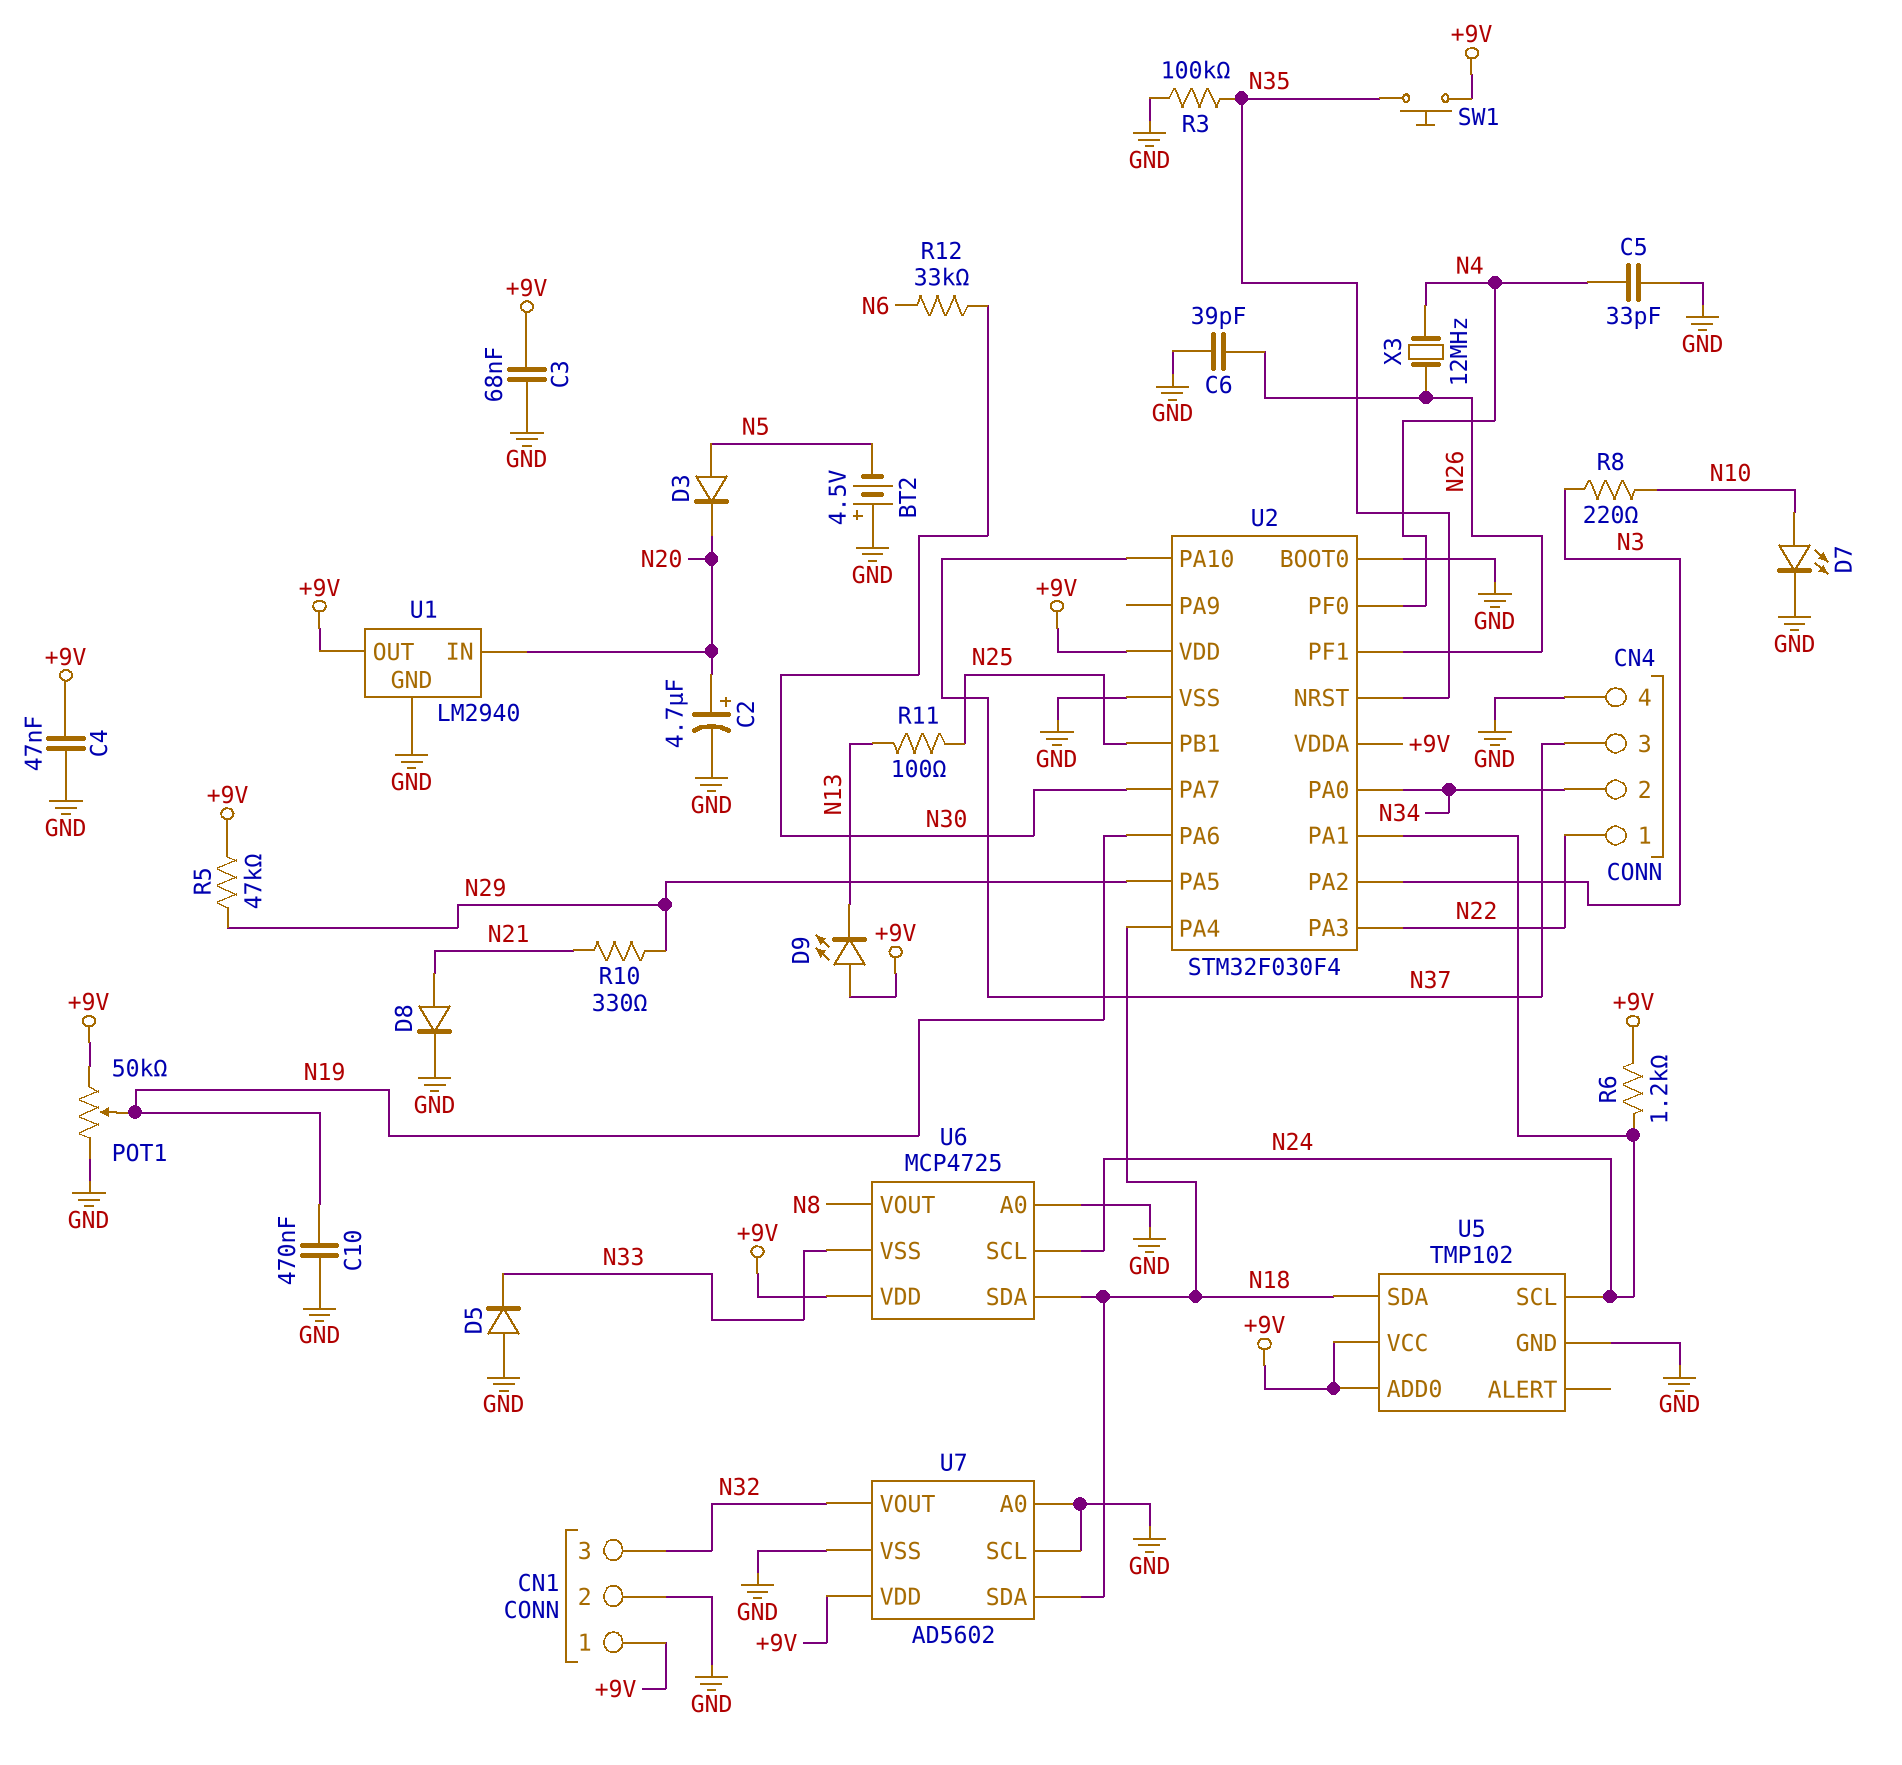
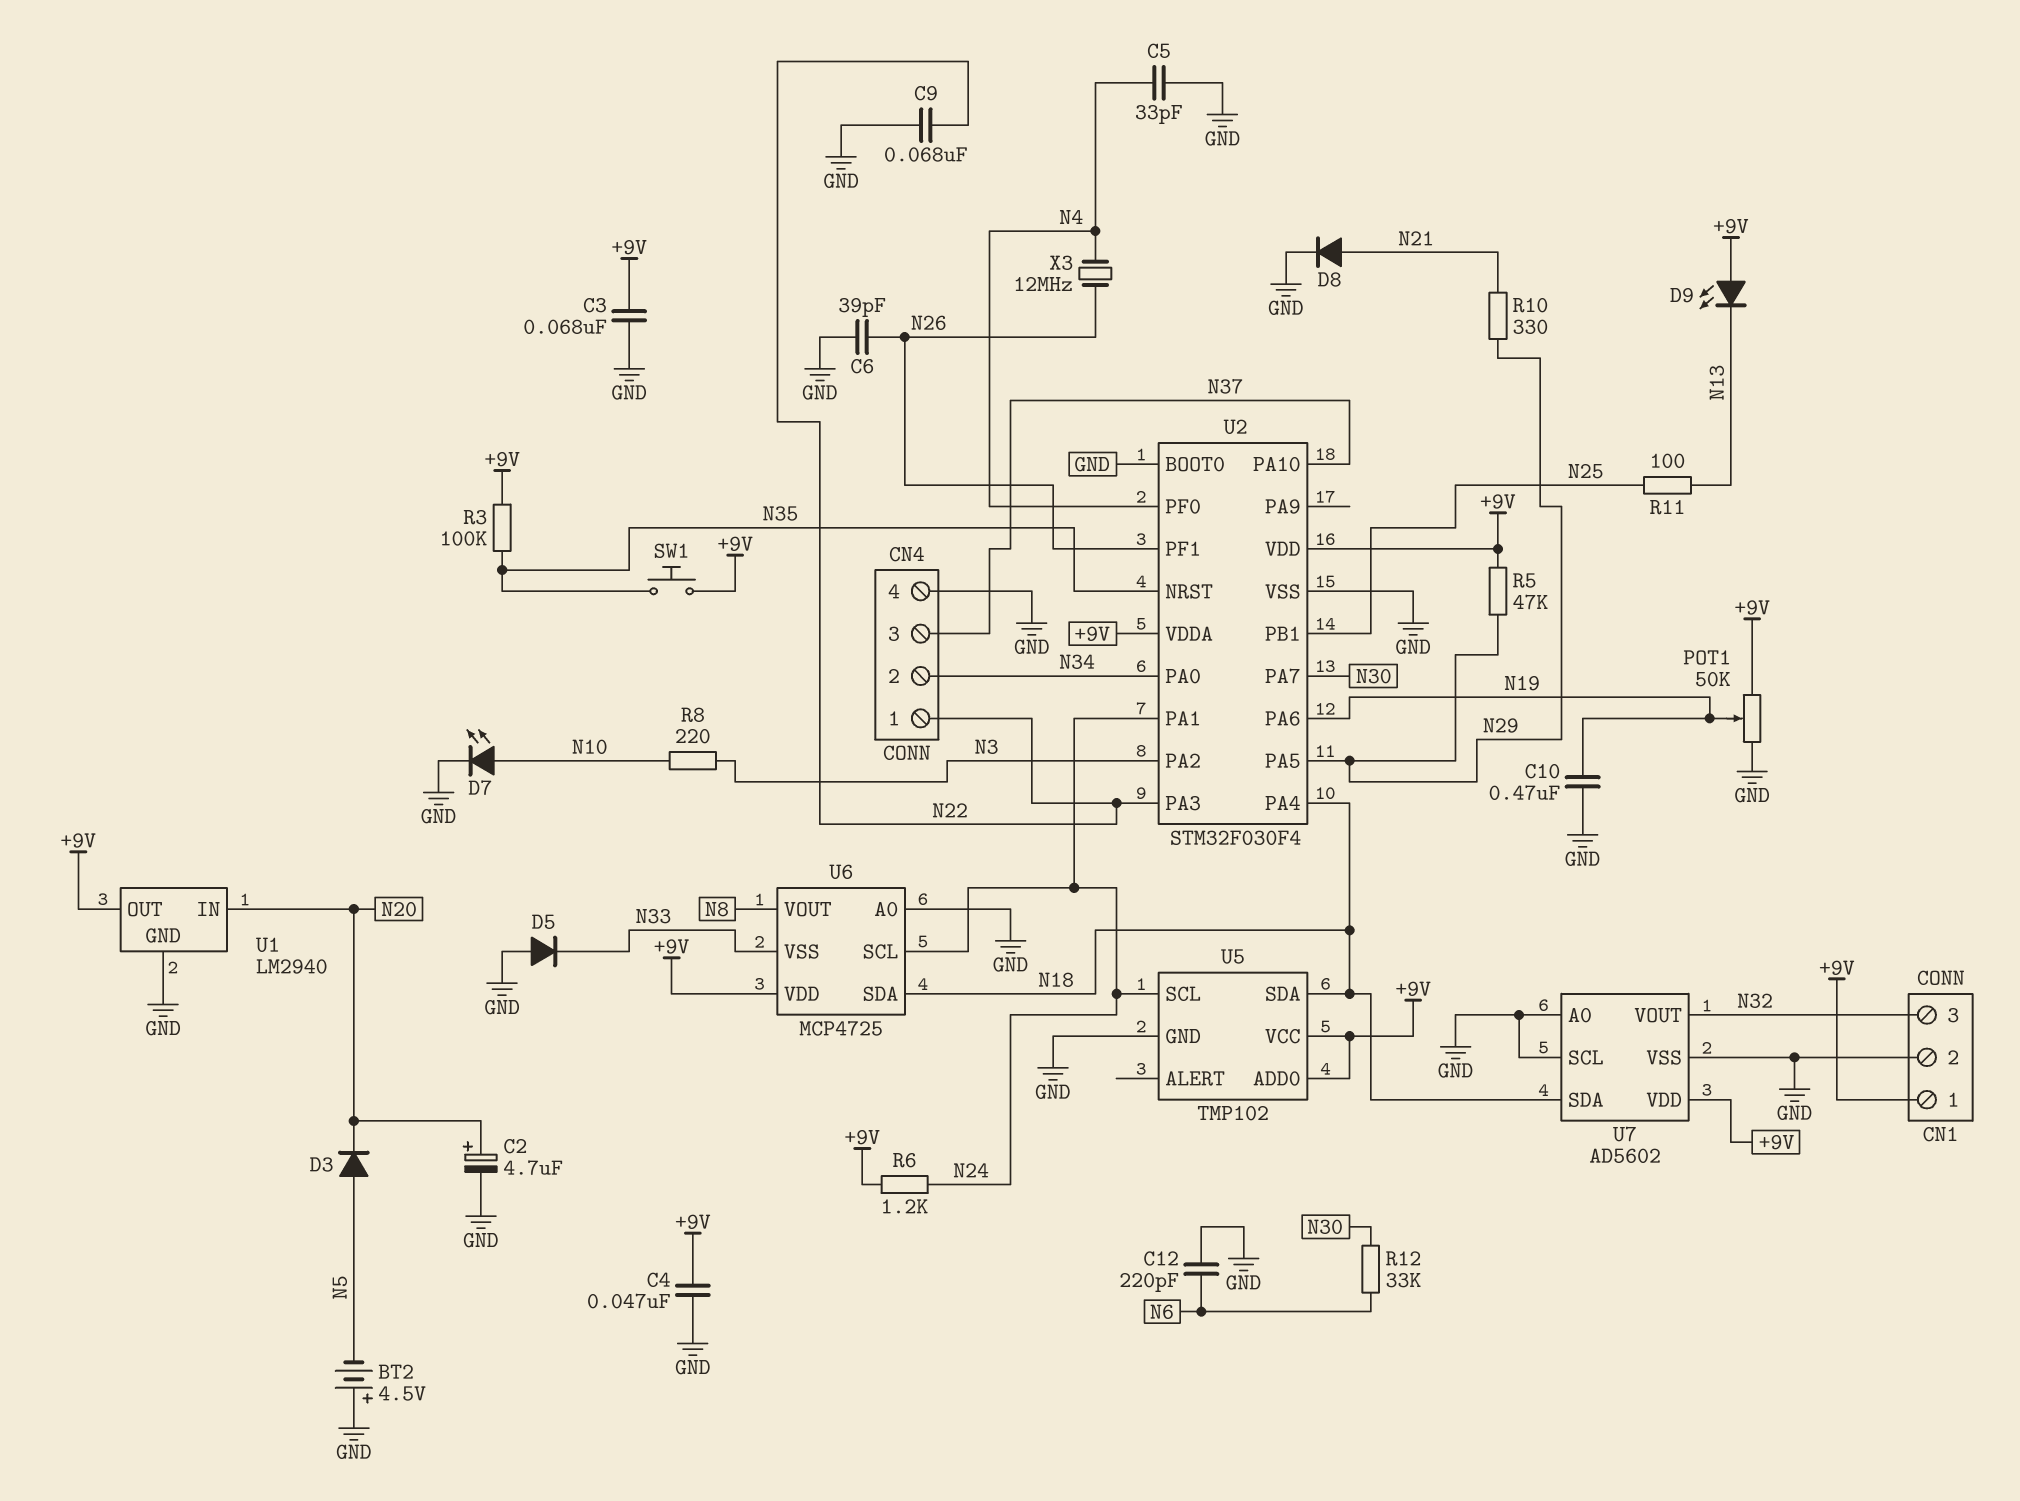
C9: none -> 68nF (GND, N22)
C12: none -> 220pF (GND, N6)
R3: 100k (GND, N35) -> 100k (+9V, N35)

